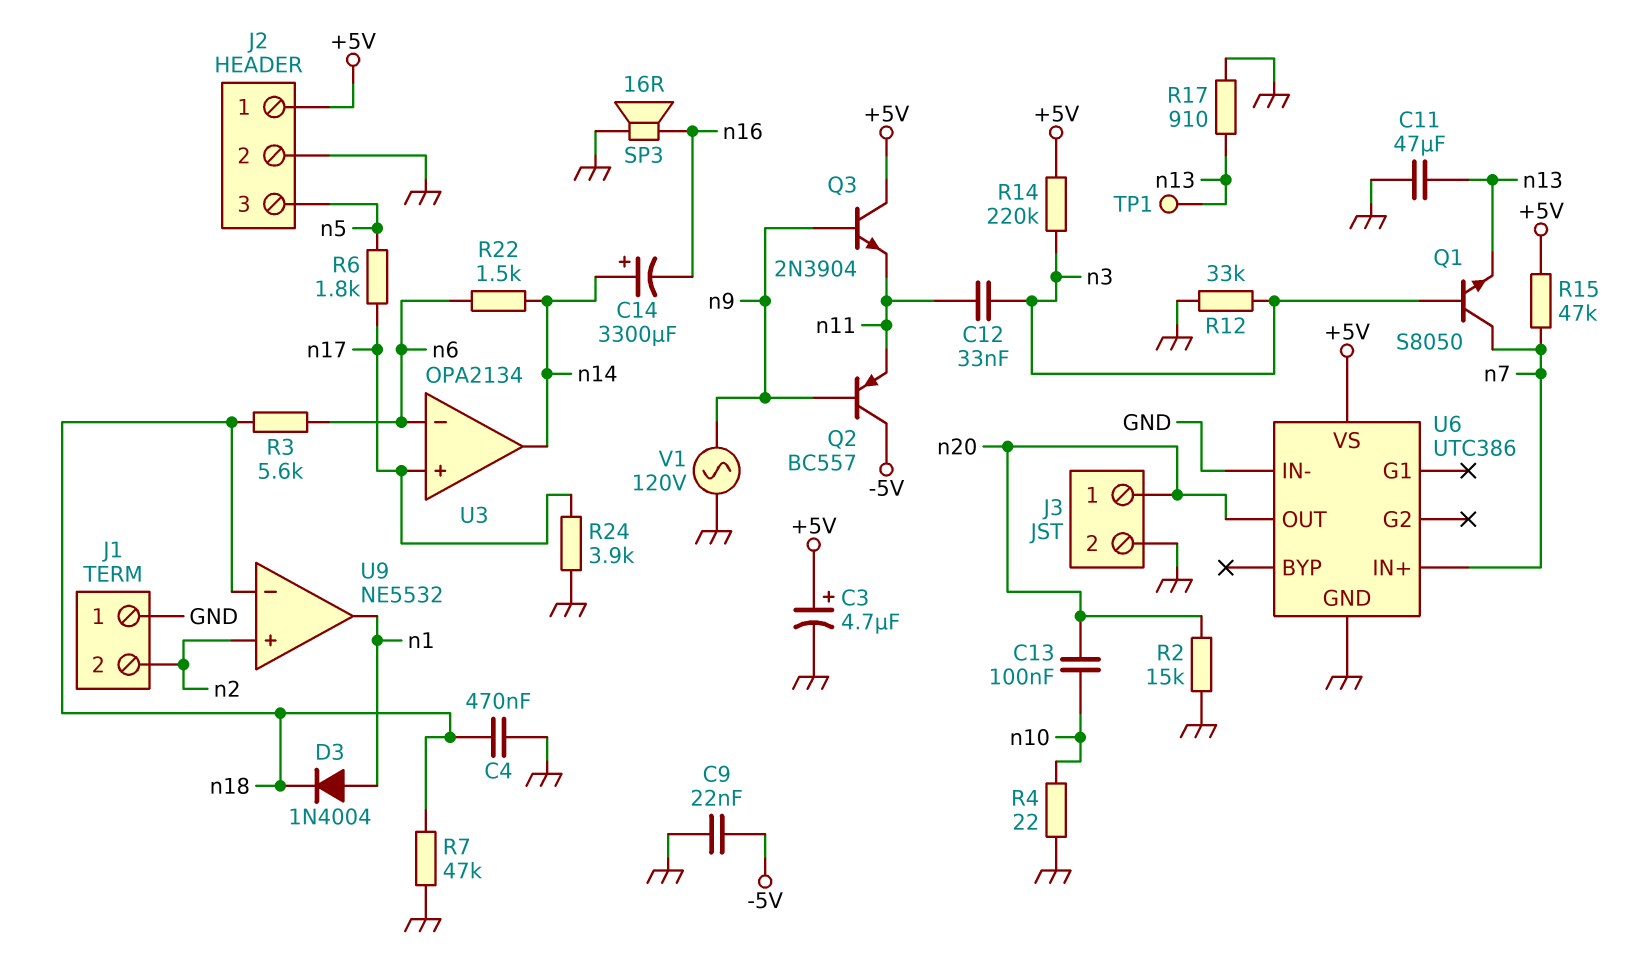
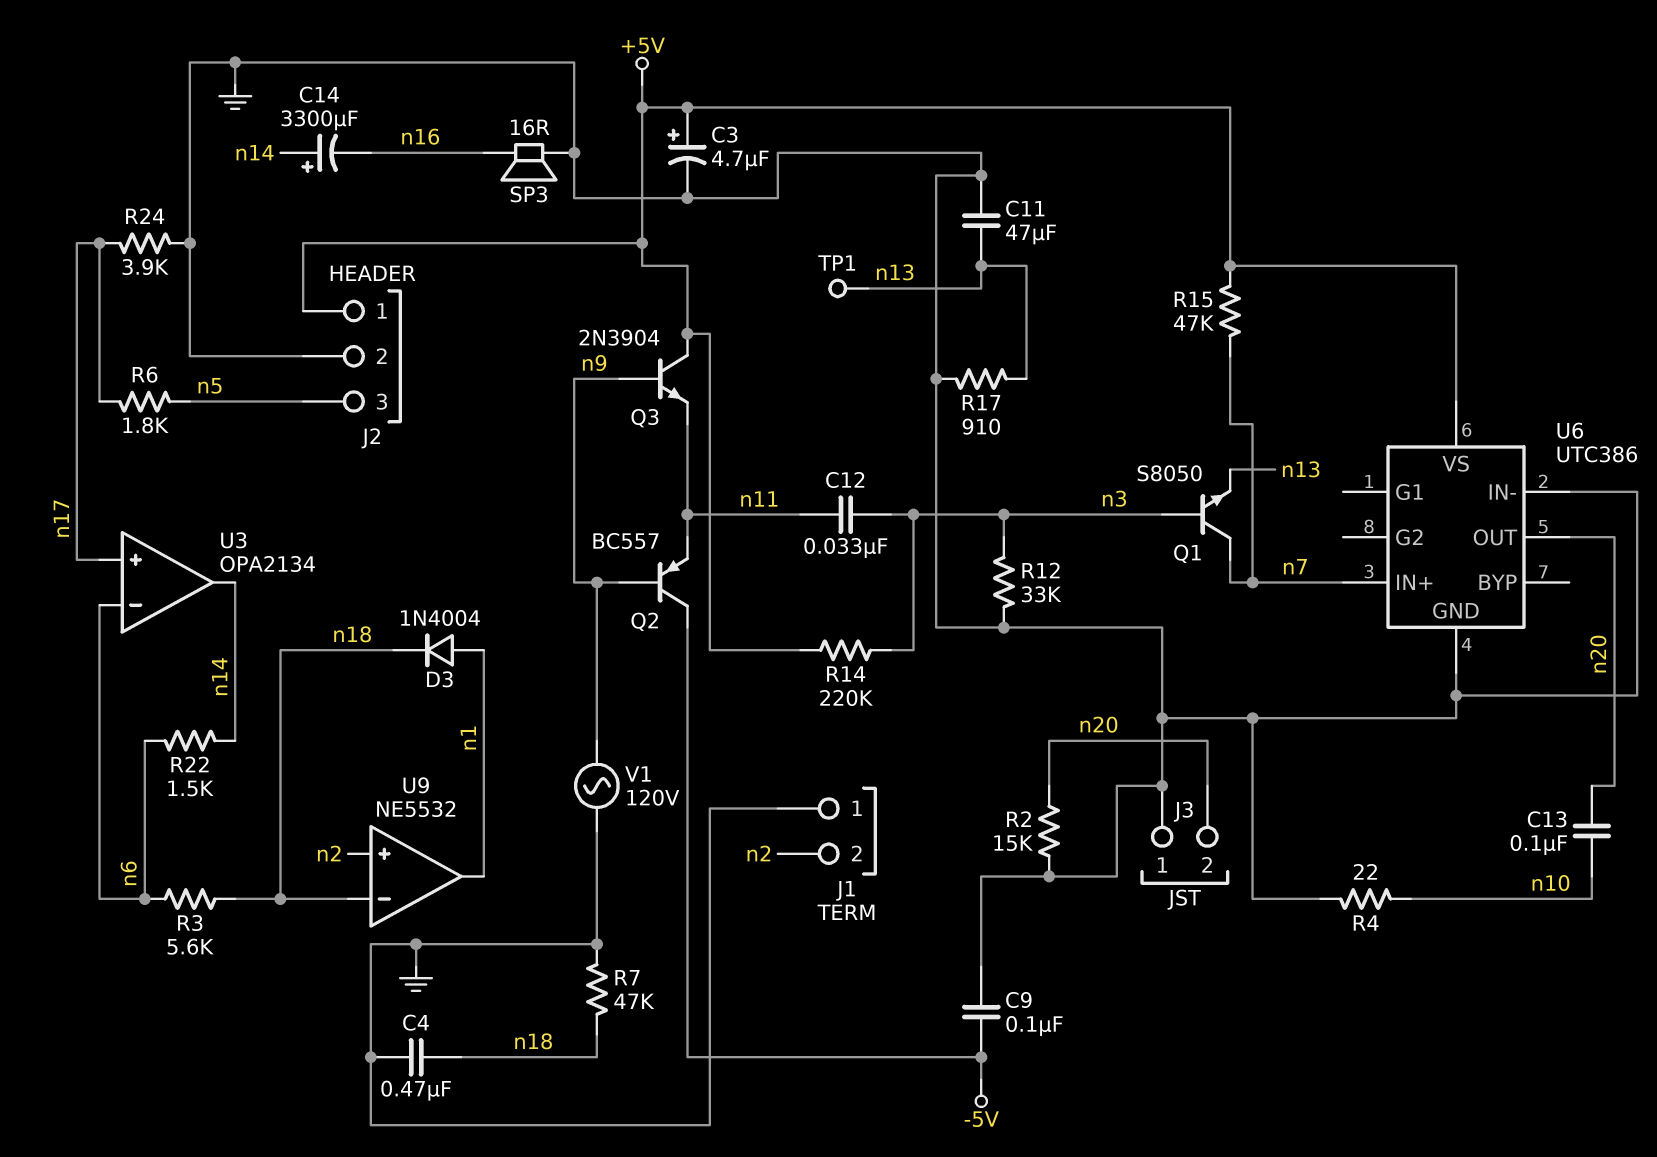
C9: 22nF (-5V, GND) -> 100nF (-5V, GND)
J3 pin 1: n20 -> GND
J3 pin 2: GND -> n20

